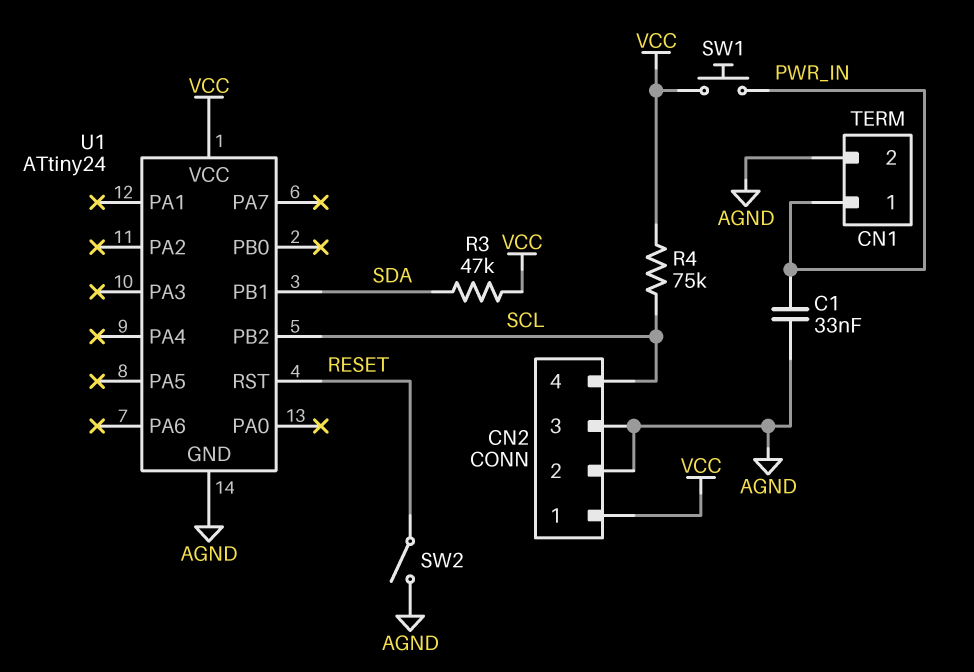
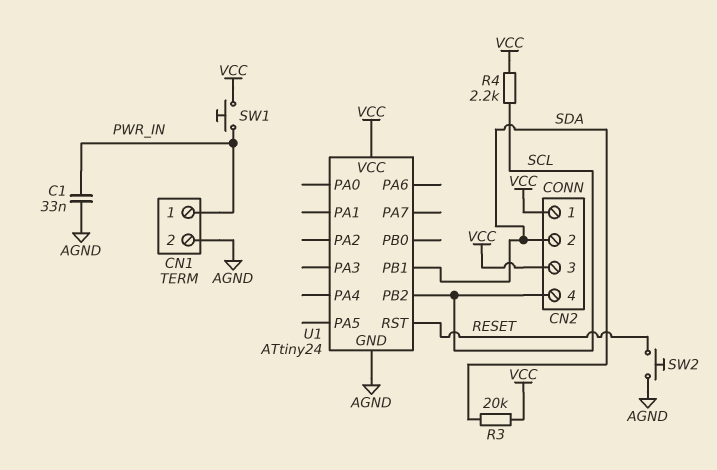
CN2 pin 2: AGND -> SDA
CN2 pin 3: AGND -> VCC
R3: 47k (SDA, VCC) -> 20k (SDA, VCC)
R4: 75k (SCL, VCC) -> 2.2k (SCL, VCC)
SW2: switch (AGND, RESET) -> button (AGND, RESET)

